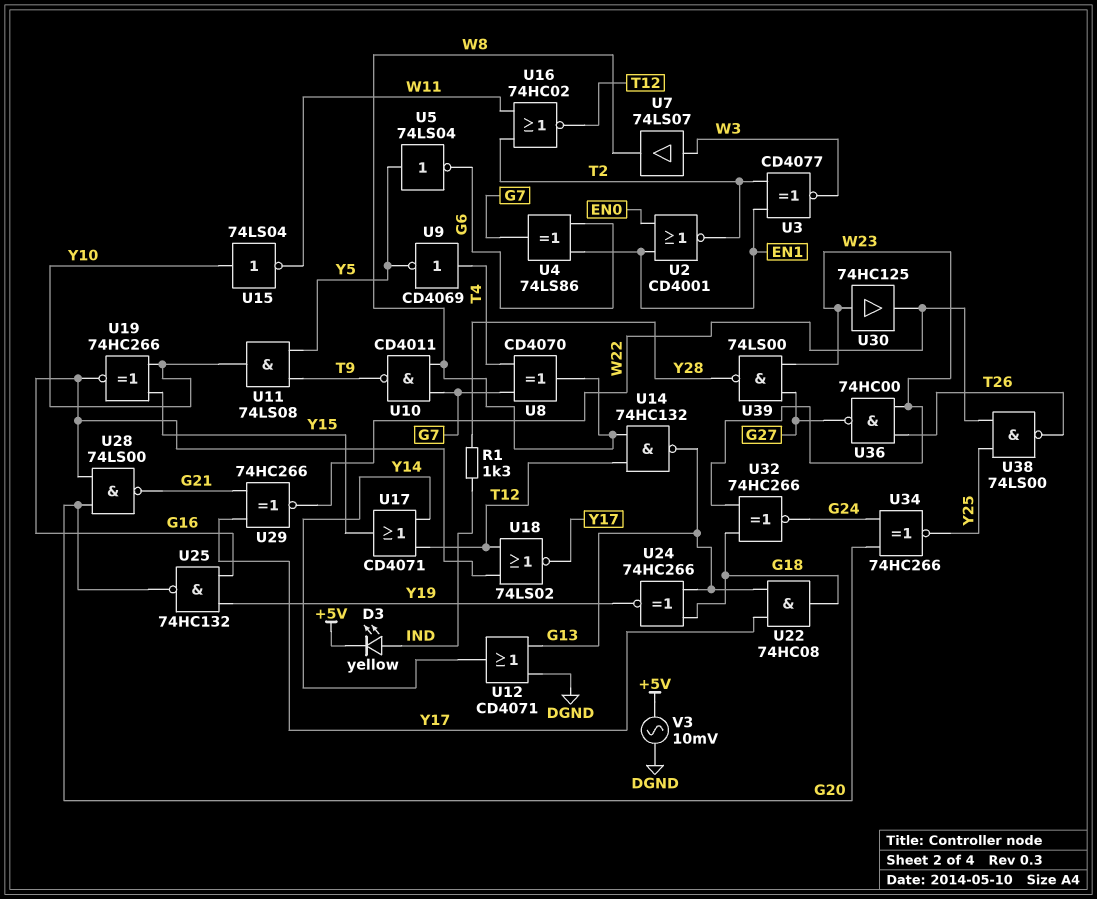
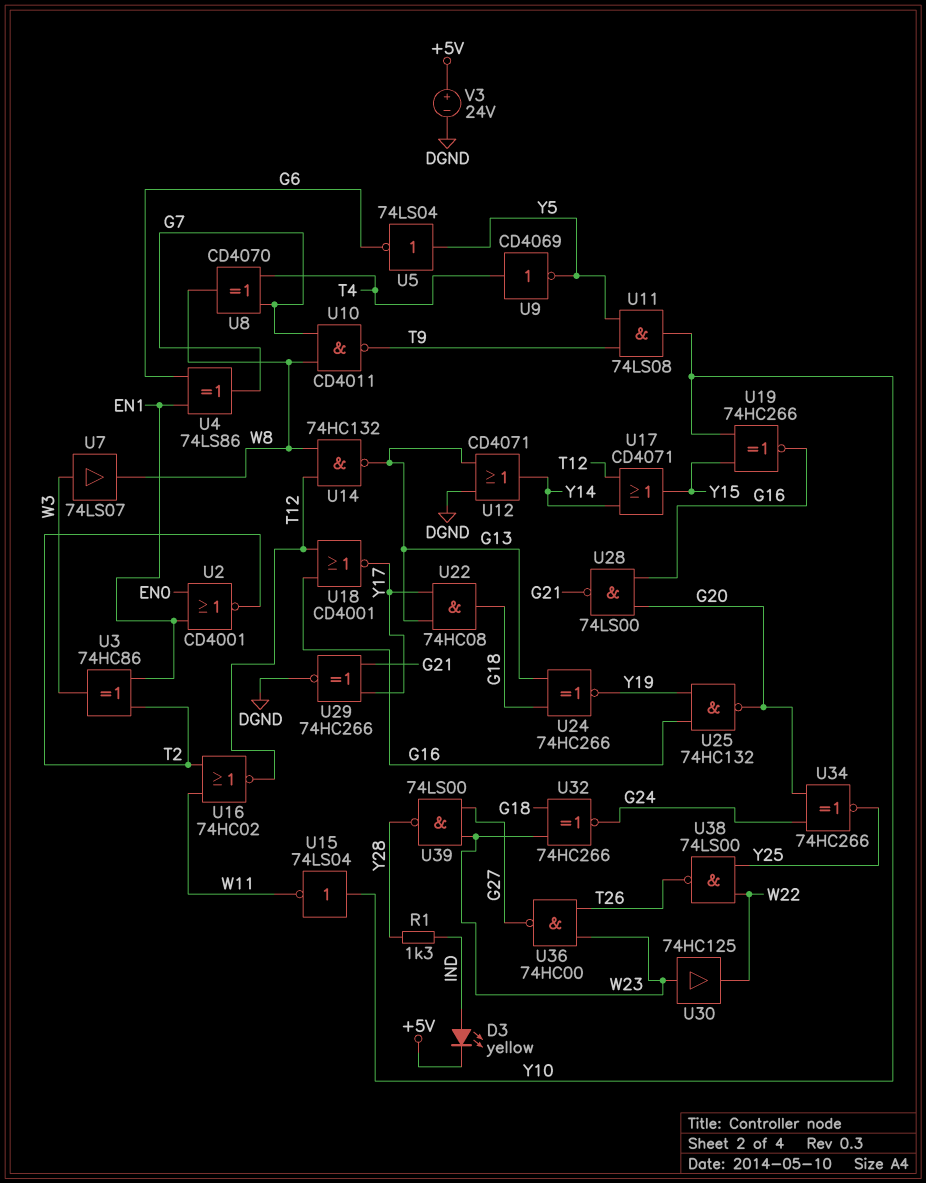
U3: XNOR CD4077 (in EN1, in T2, out W3) -> XOR 74HC86 (in EN1, in T2, out W3)
U18: NOR 74LS02 (in G16, in T12, out Y17) -> NOR CD4001 (in G16, in T12, out Y17)
U29: XNOR 74HC266 (in G21, in Y17, out W22) -> XNOR 74HC266 (in G21, in Y17, out DGND)
V3: AC 10mV (+5V, DGND) -> 24V (plus +5V, minus DGND)

